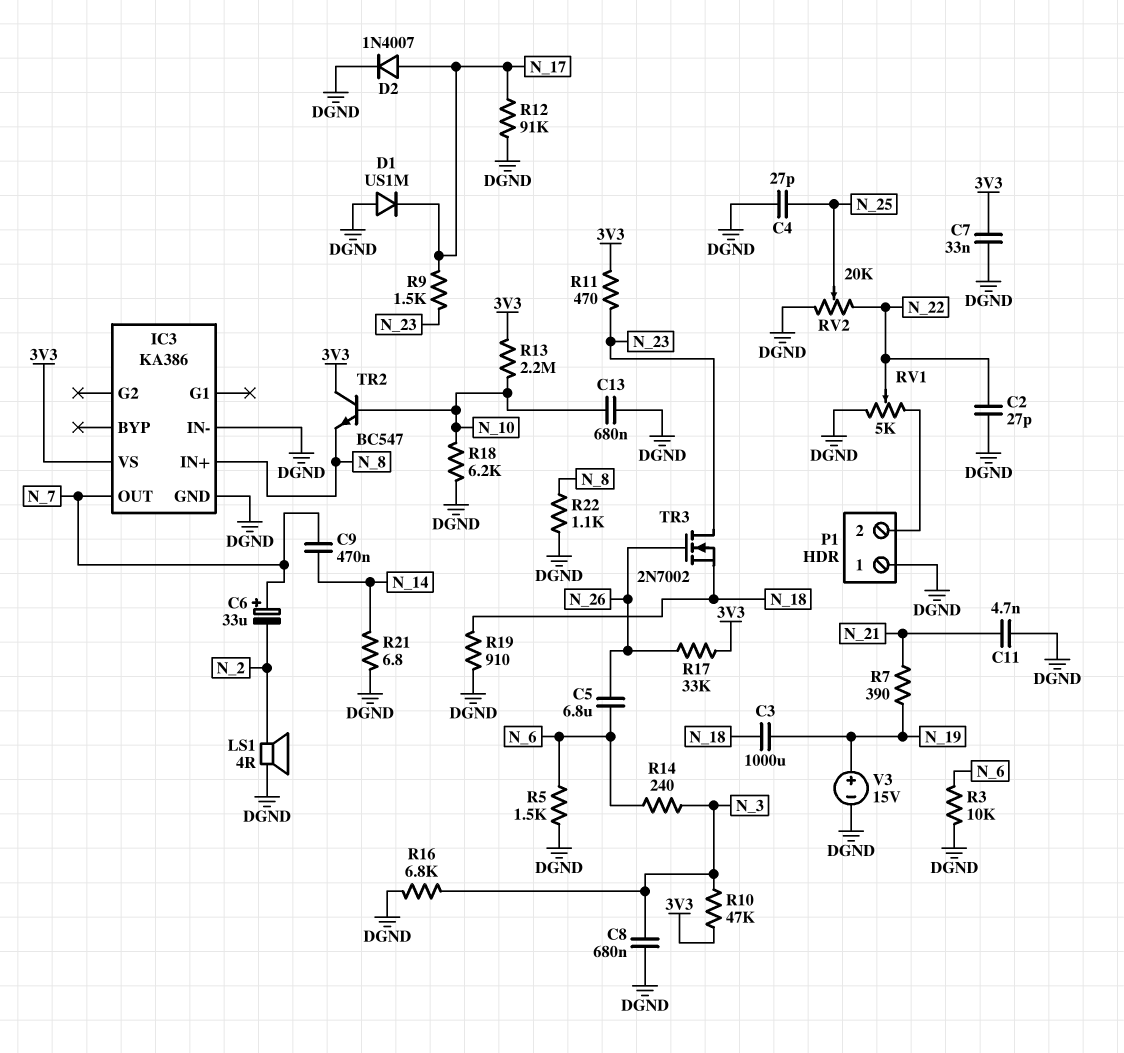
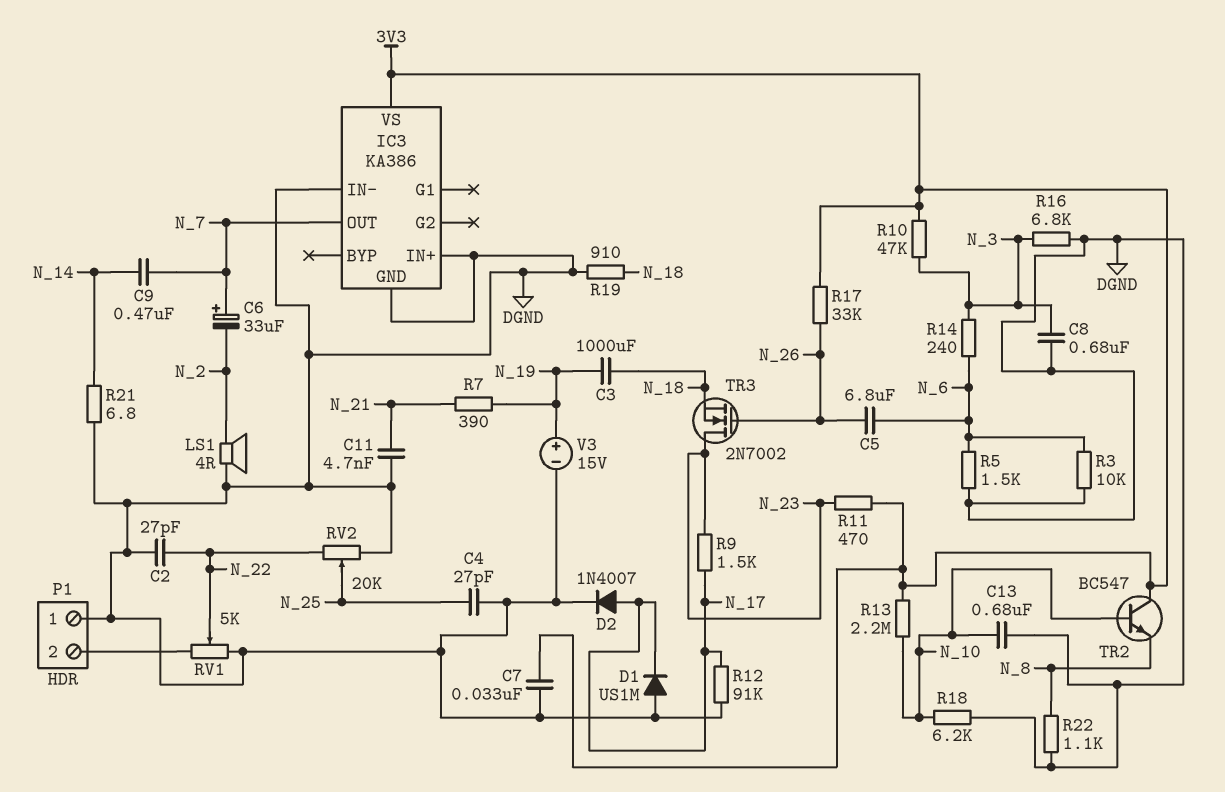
IC3 pin IN+: N_8 -> DGND

